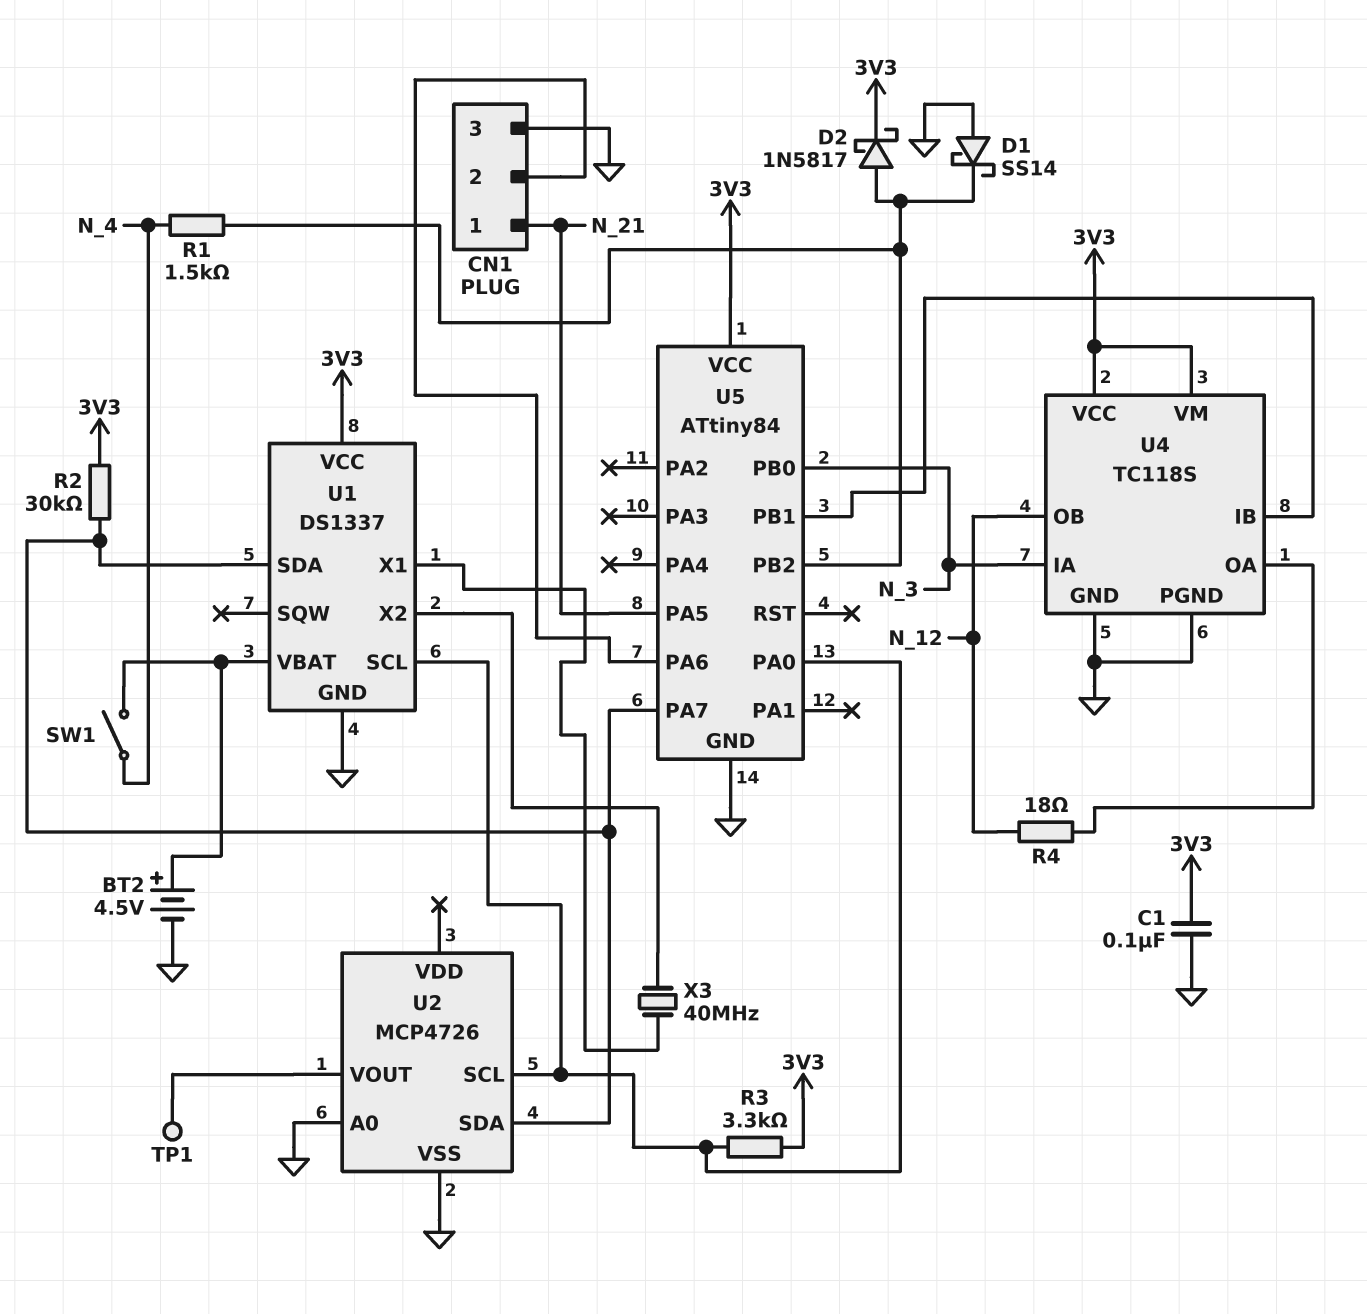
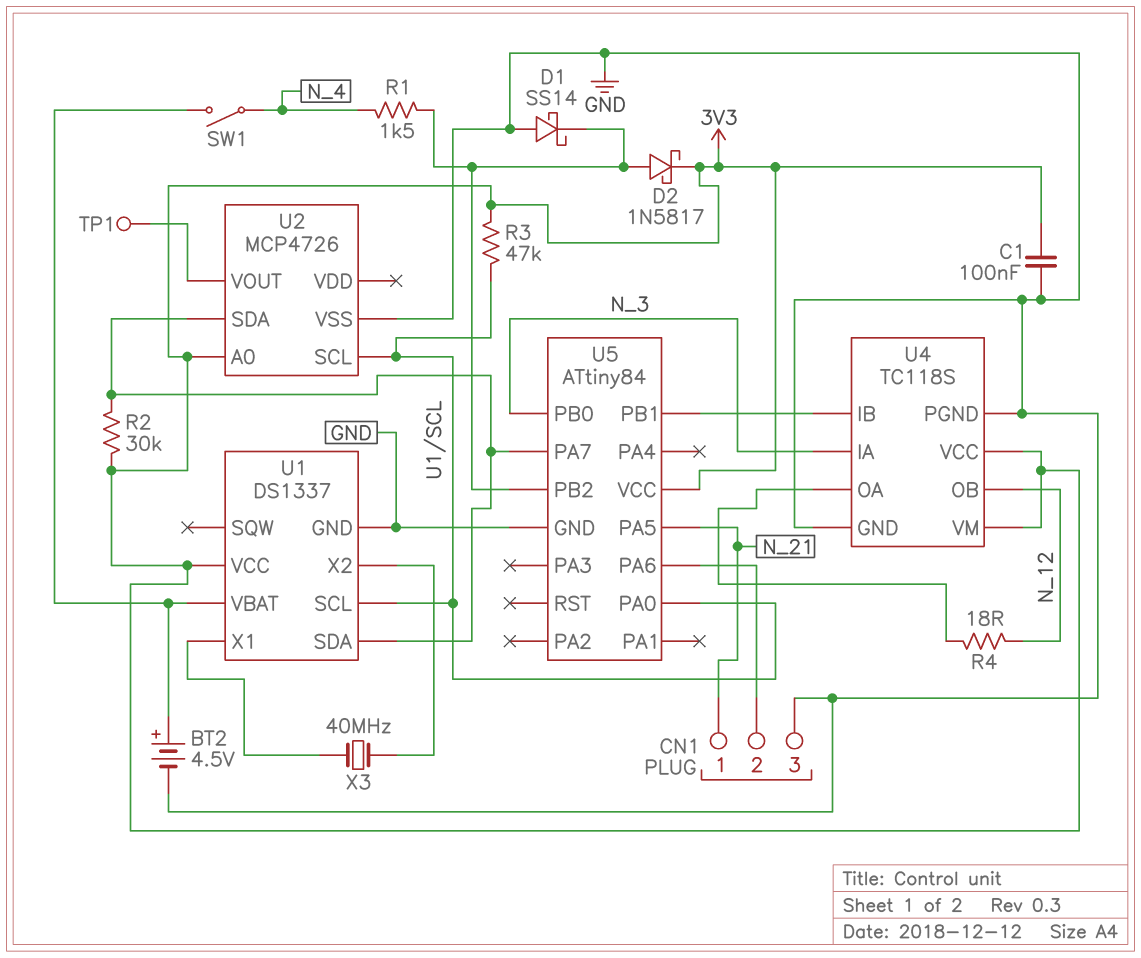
R3: 3.3k (3V3, U1/SCL) -> 47k (3V3, U1/SCL)
U2 pin A0: GND -> 3V3

